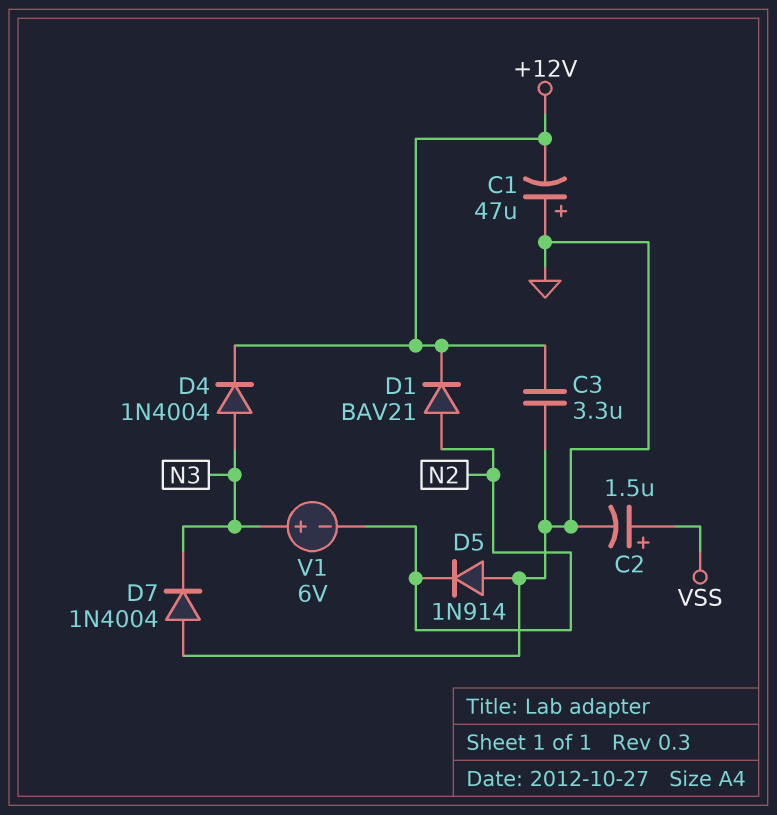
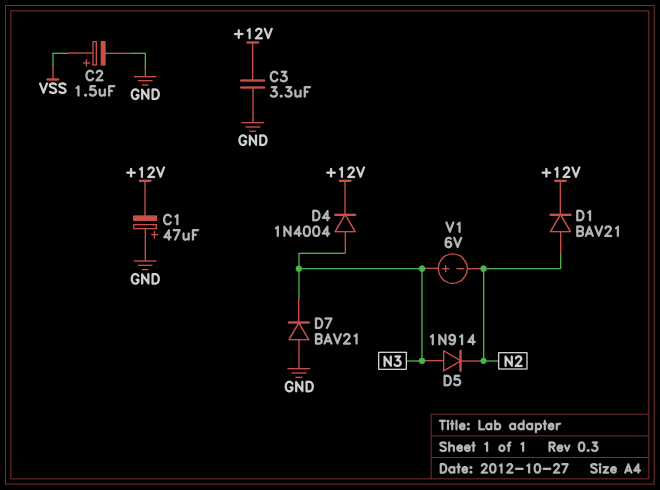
D5: diode 1N914 (A GND, K N2) -> diode 1N914 (A N3, K N2)
D7: diode 1N4004 (A GND, K N3) -> diode BAV21 (A GND, K N3)

